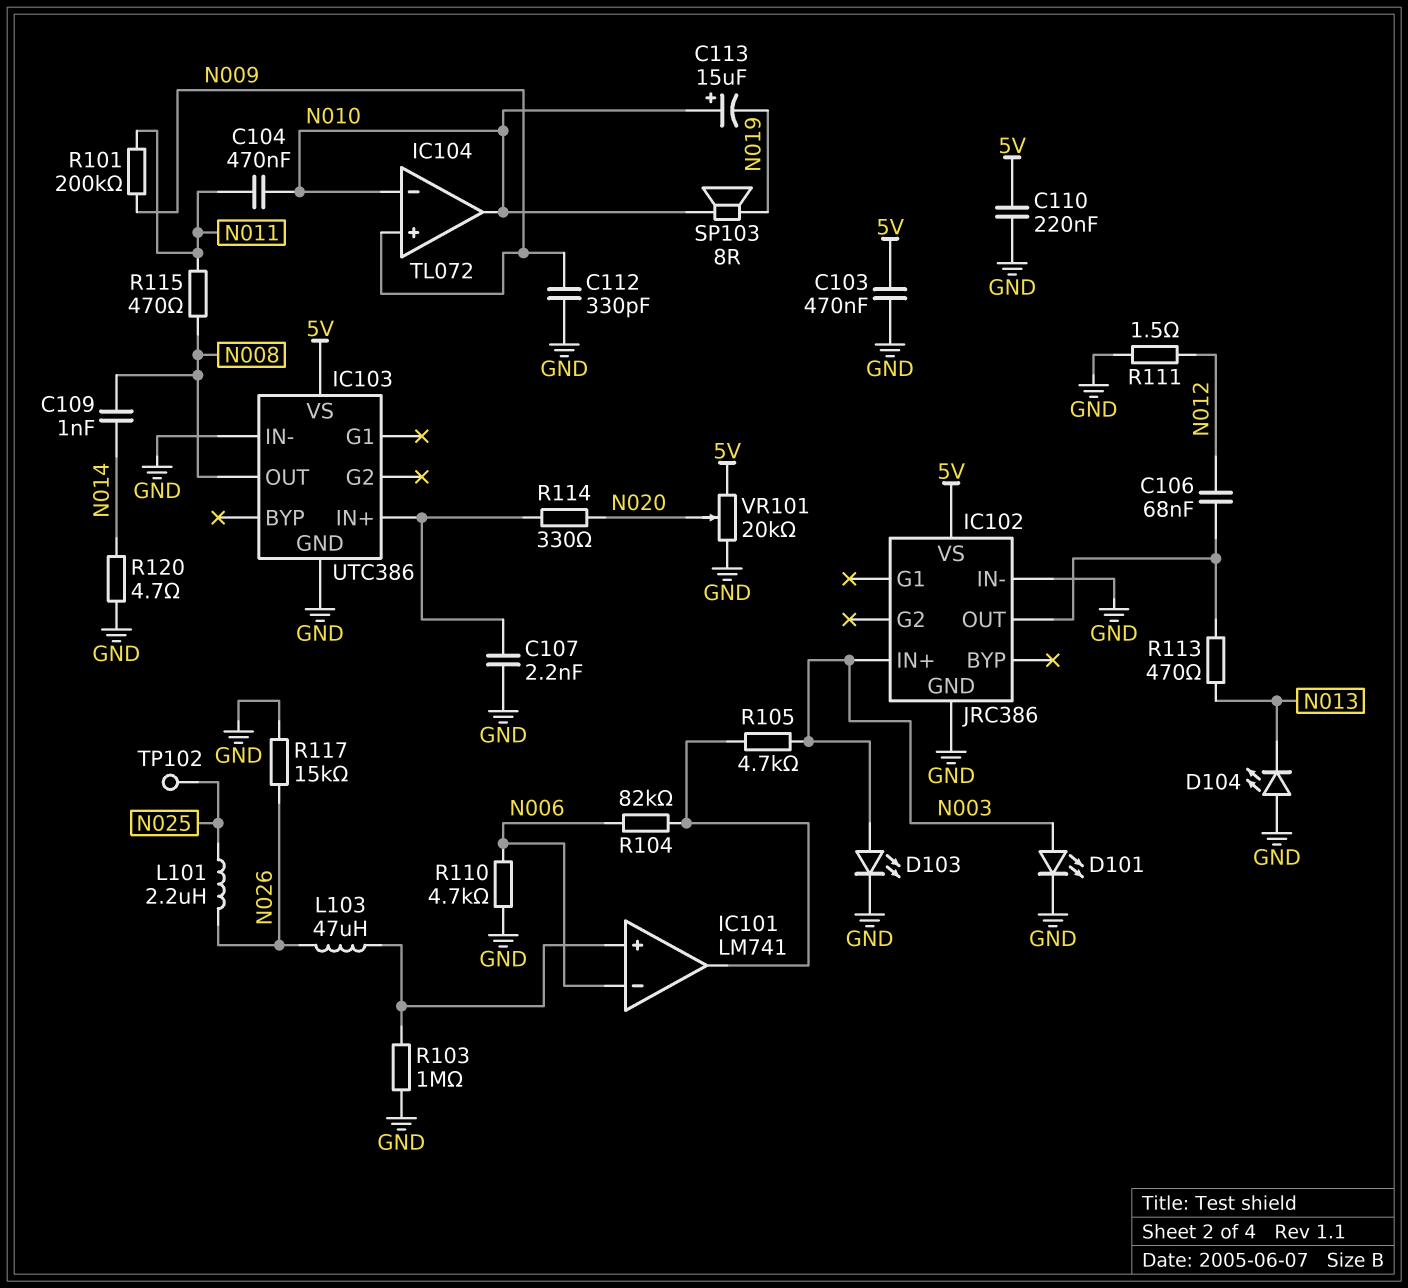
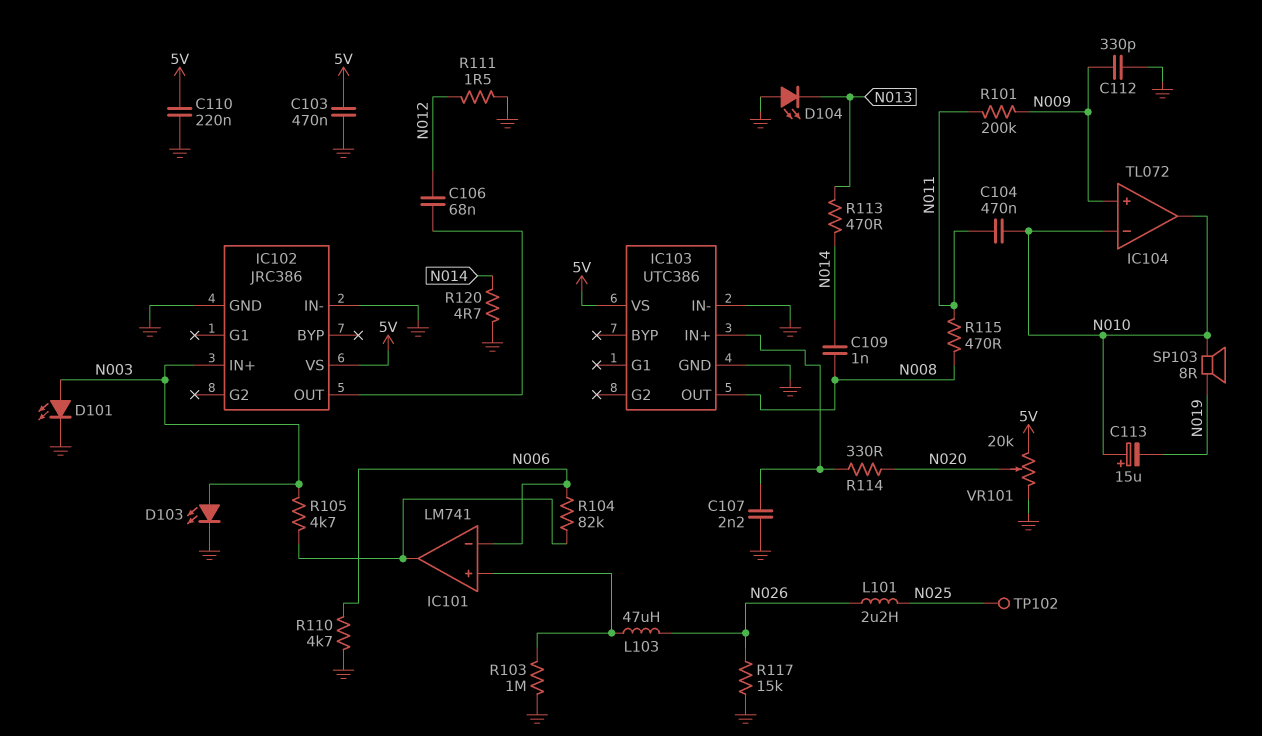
R113: 470 (IC102/OUT, N013) -> 470 (N013, N014)

